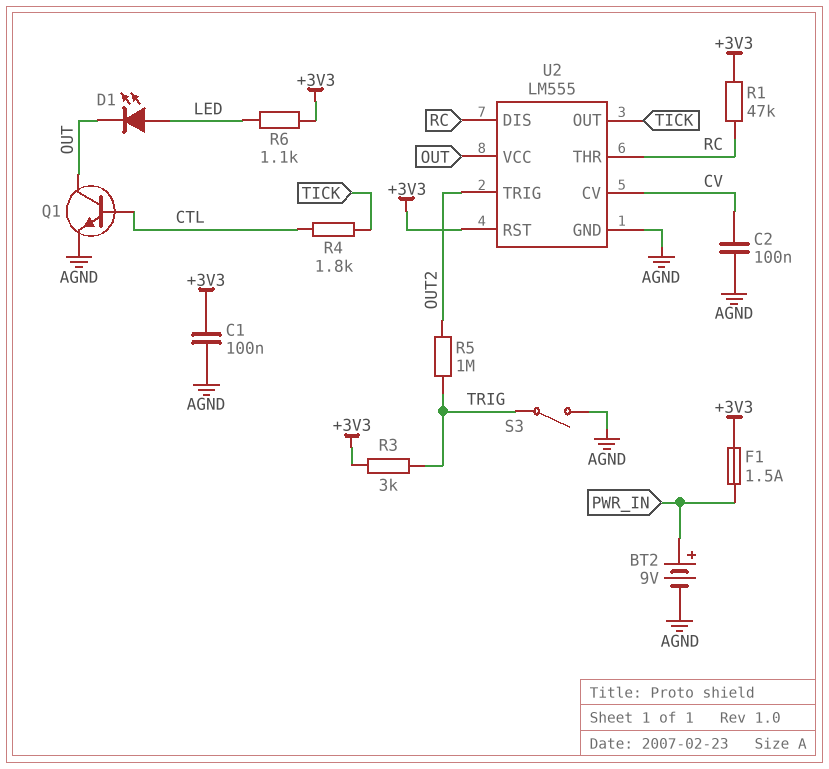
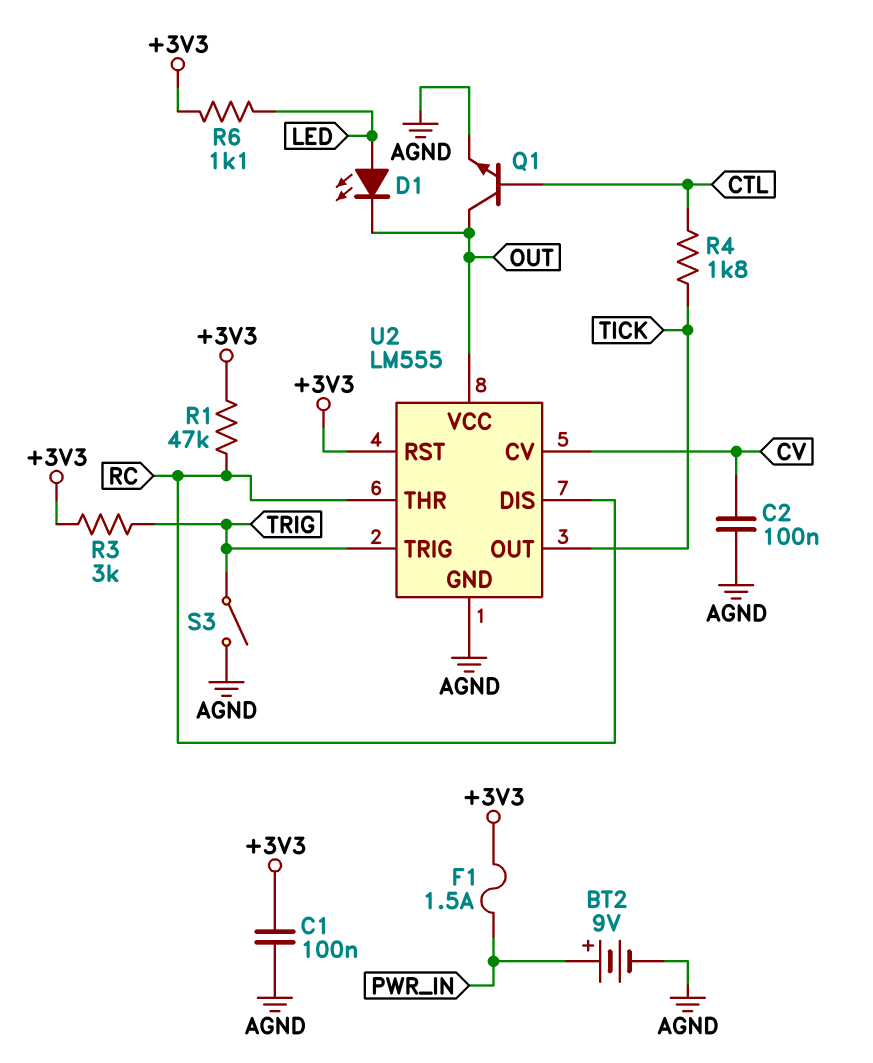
R5: 1M (OUT2, TRIG) -> none
U2 pin TRIG: OUT2 -> TRIG

